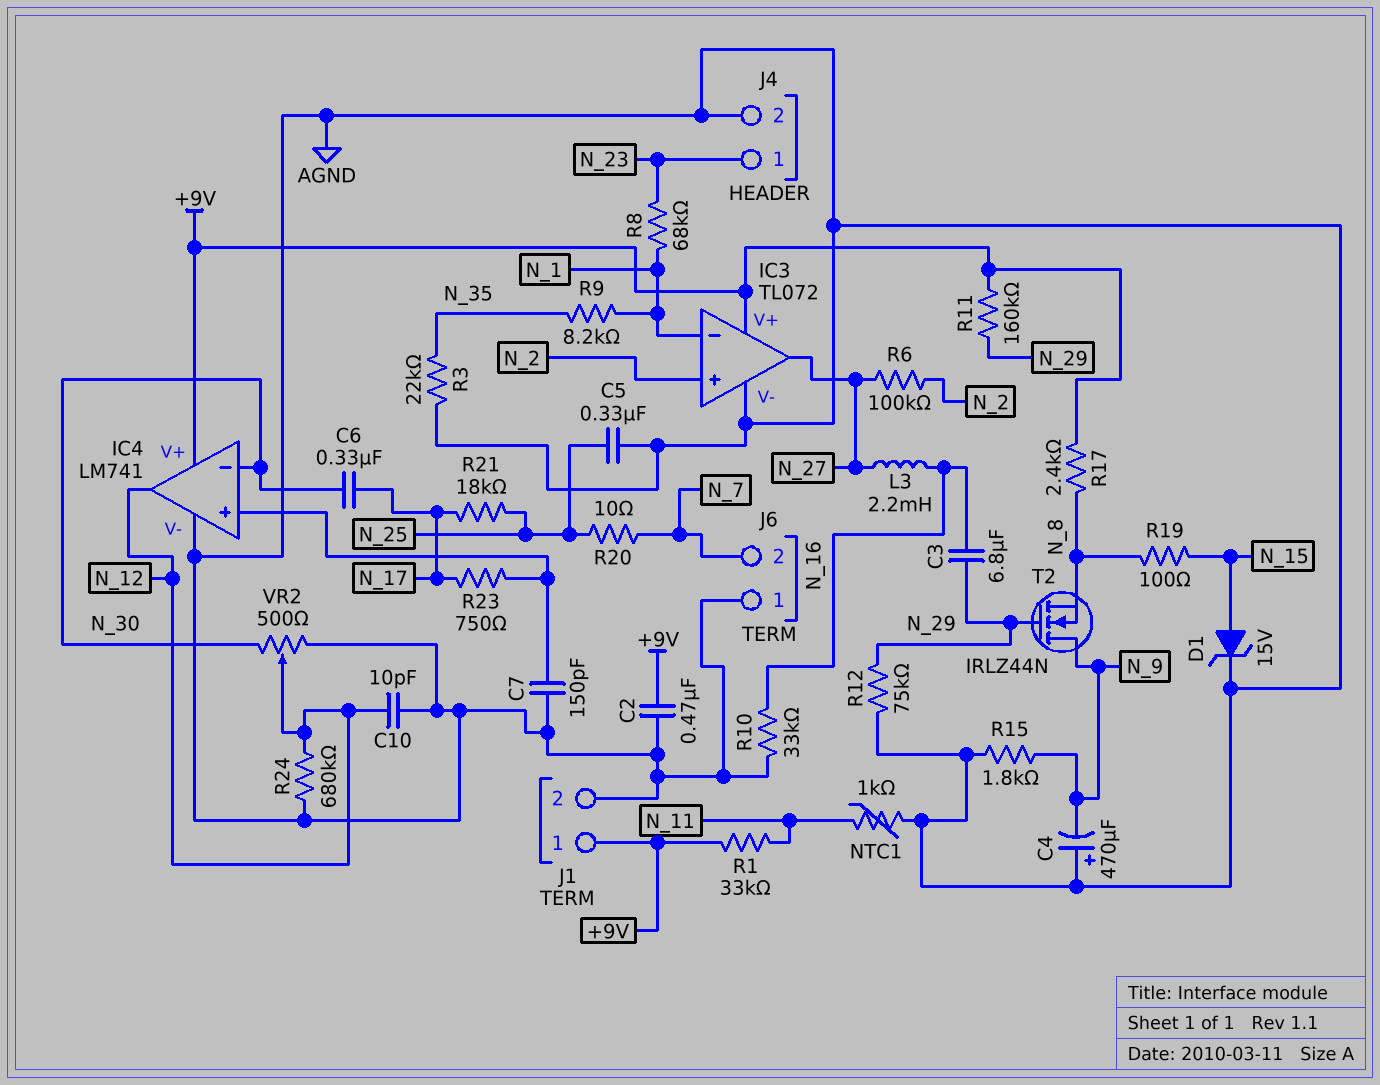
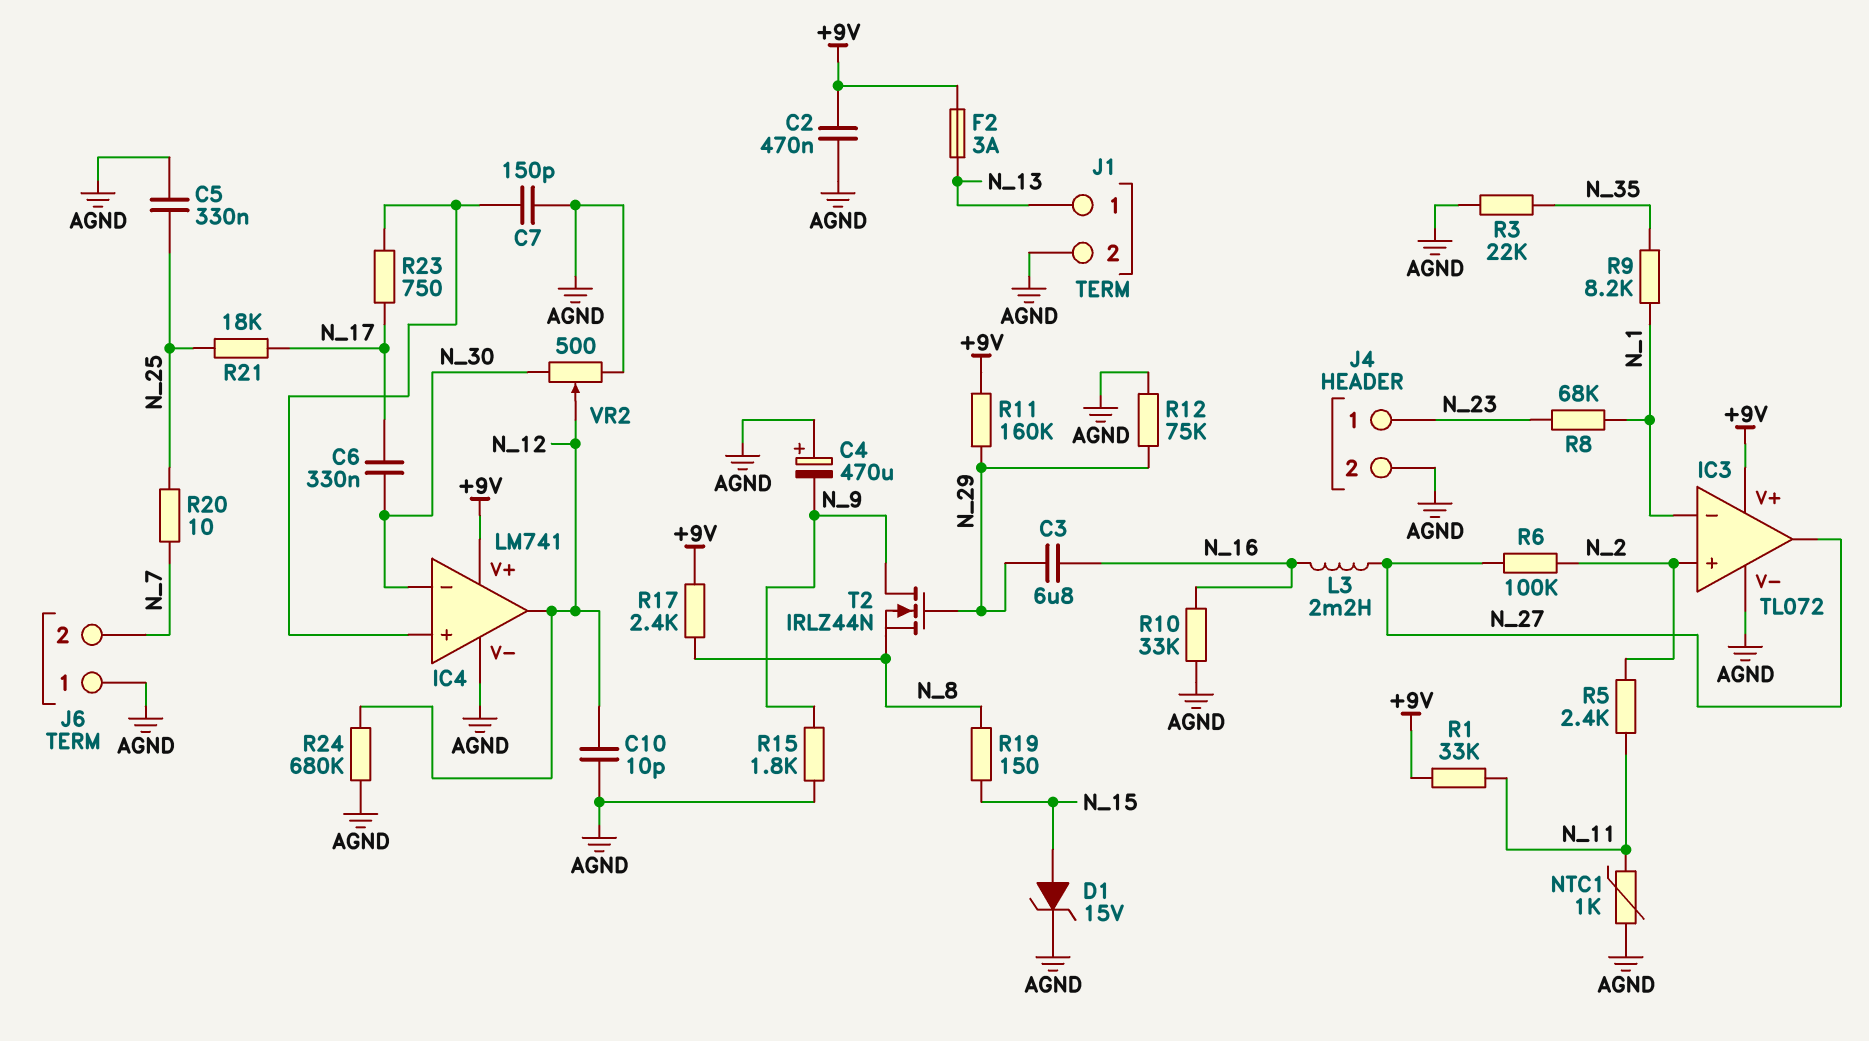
F2: none -> 3A (+9V, N_13)
J1 pin 1: +9V -> N_13
R5: none -> 2.4k (N_2, N_11)
R19: 100 (N_8, N_15) -> 150 (N_8, N_15)

